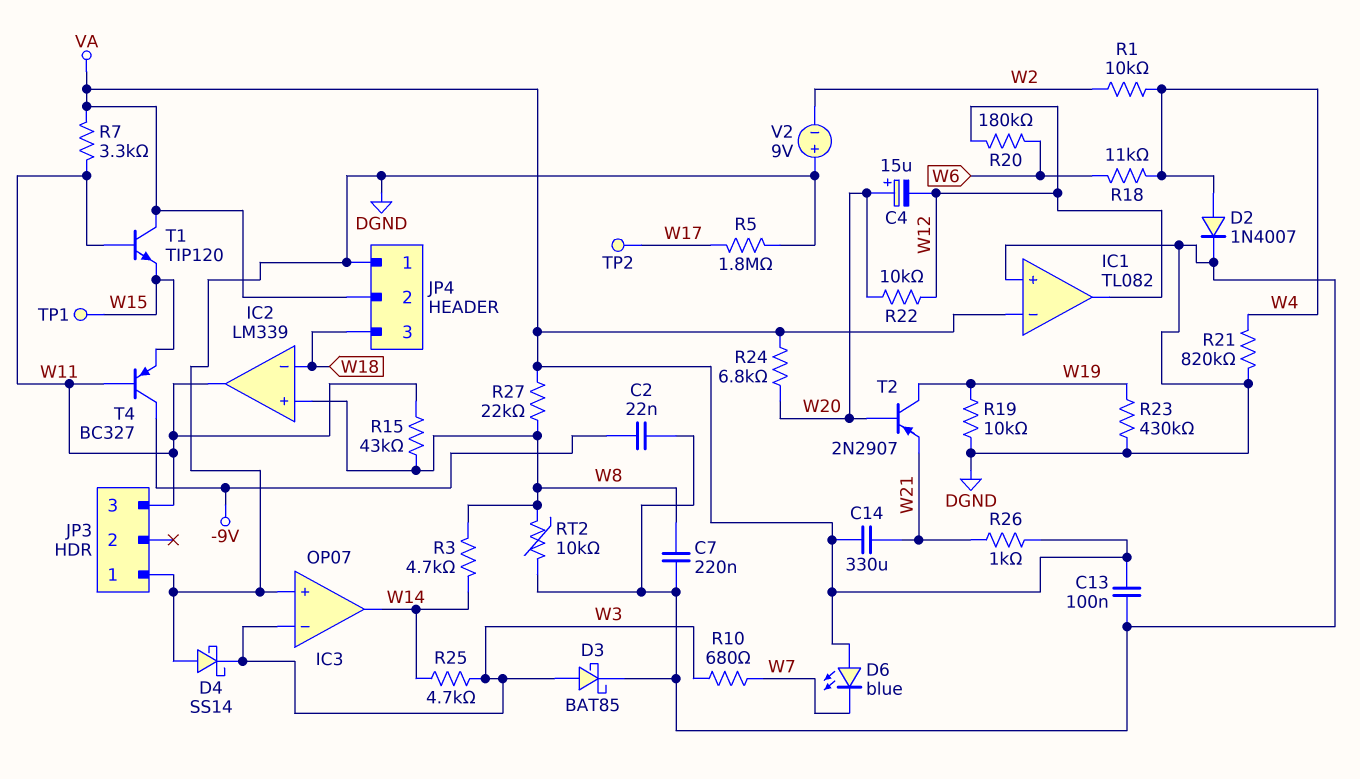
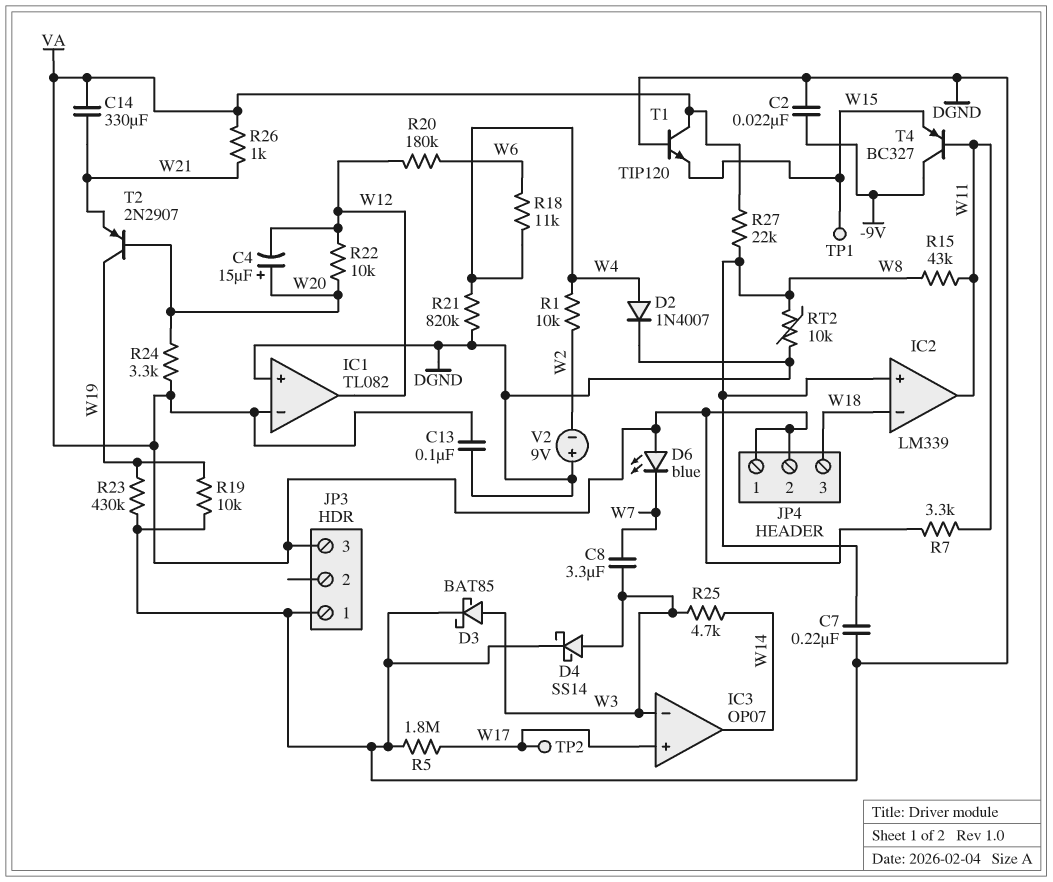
C8: none -> 3.3uF (W3, W7)
D4: schottky SS14 (A DGND, K W3) -> schottky SS14 (A W3, K DGND)
IC3 pin in+: DGND -> W17
JP3 pin 3: W11 -> VA
JP4 pin 1: DGND -> VA
R3: 4.7k (W8, W14) -> none
R10: 680 (W3, W7) -> none
R24: 6.8k (VA, W20) -> 3.3k (VA, W20)
T1: NPN TIP120 (B W11, C VA, E W15) -> NPN TIP120 (B DGND, C VA, E W15)

